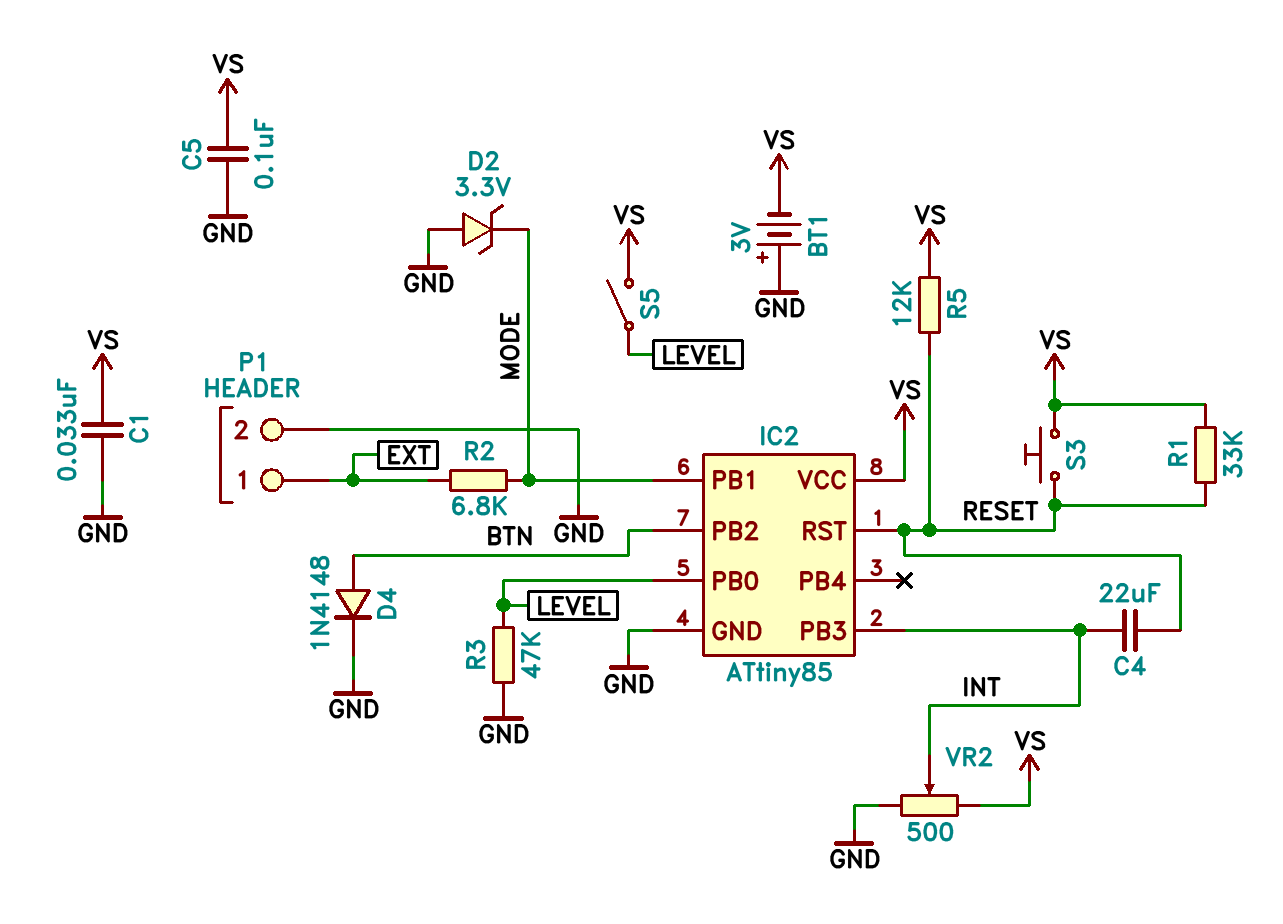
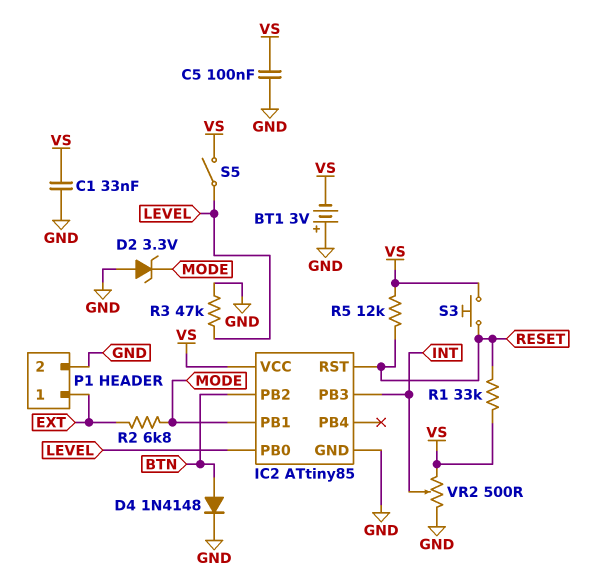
C4: 22uF (INT, RESET) -> none

